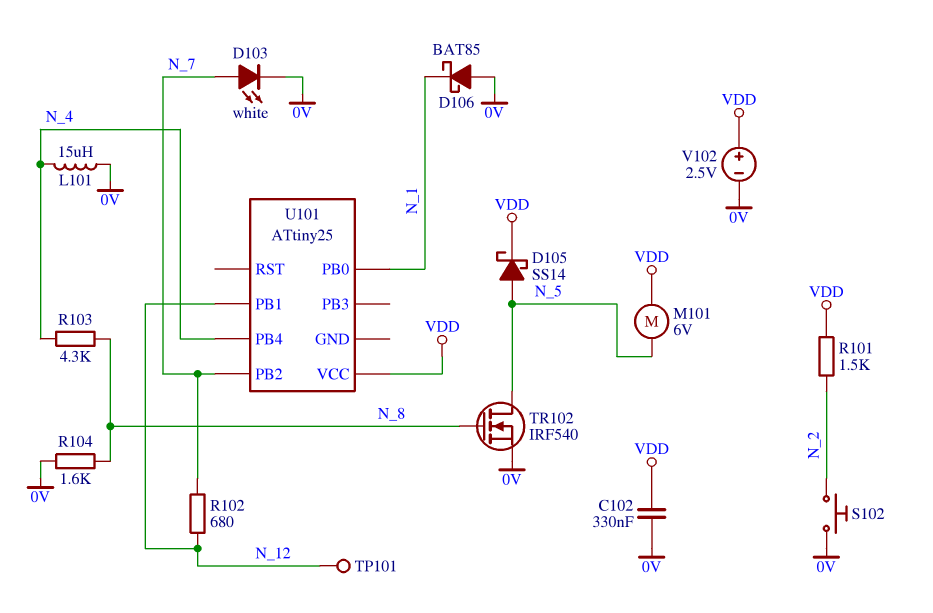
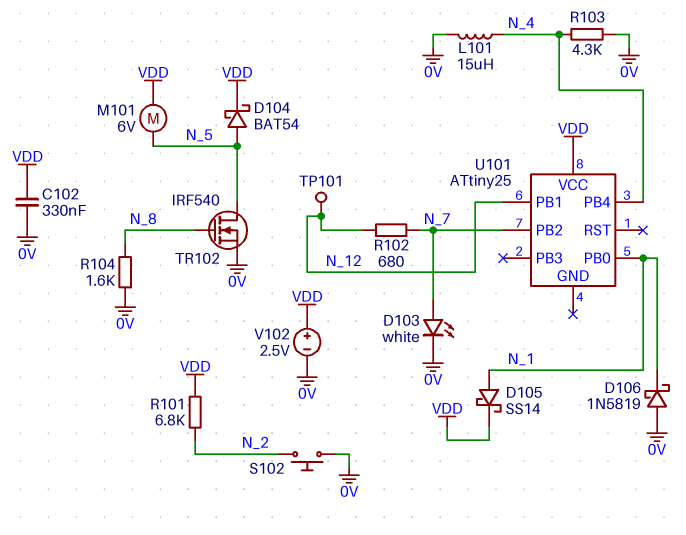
D104: none -> schottky BAT54 (A N_5, K VDD)
D105: schottky SS14 (A N_5, K VDD) -> schottky SS14 (A N_1, K VDD)
D106: schottky BAT85 (A 0V, K N_1) -> schottky 1N5819 (A 0V, K N_1)
R101: 1.5k (N_2, VDD) -> 6.8k (N_2, VDD)
R103: 4.3k (N_4, N_8) -> 4.3k (0V, N_4)

